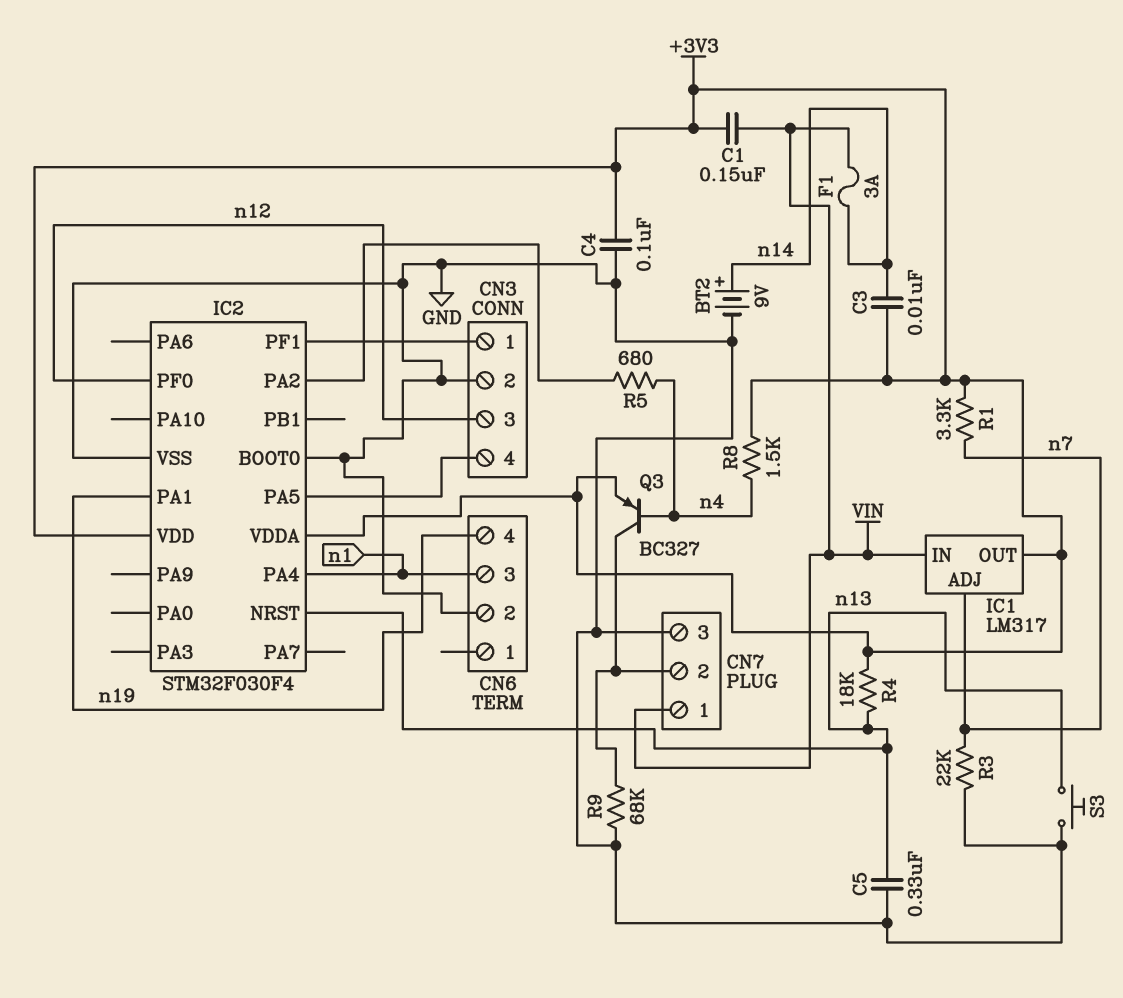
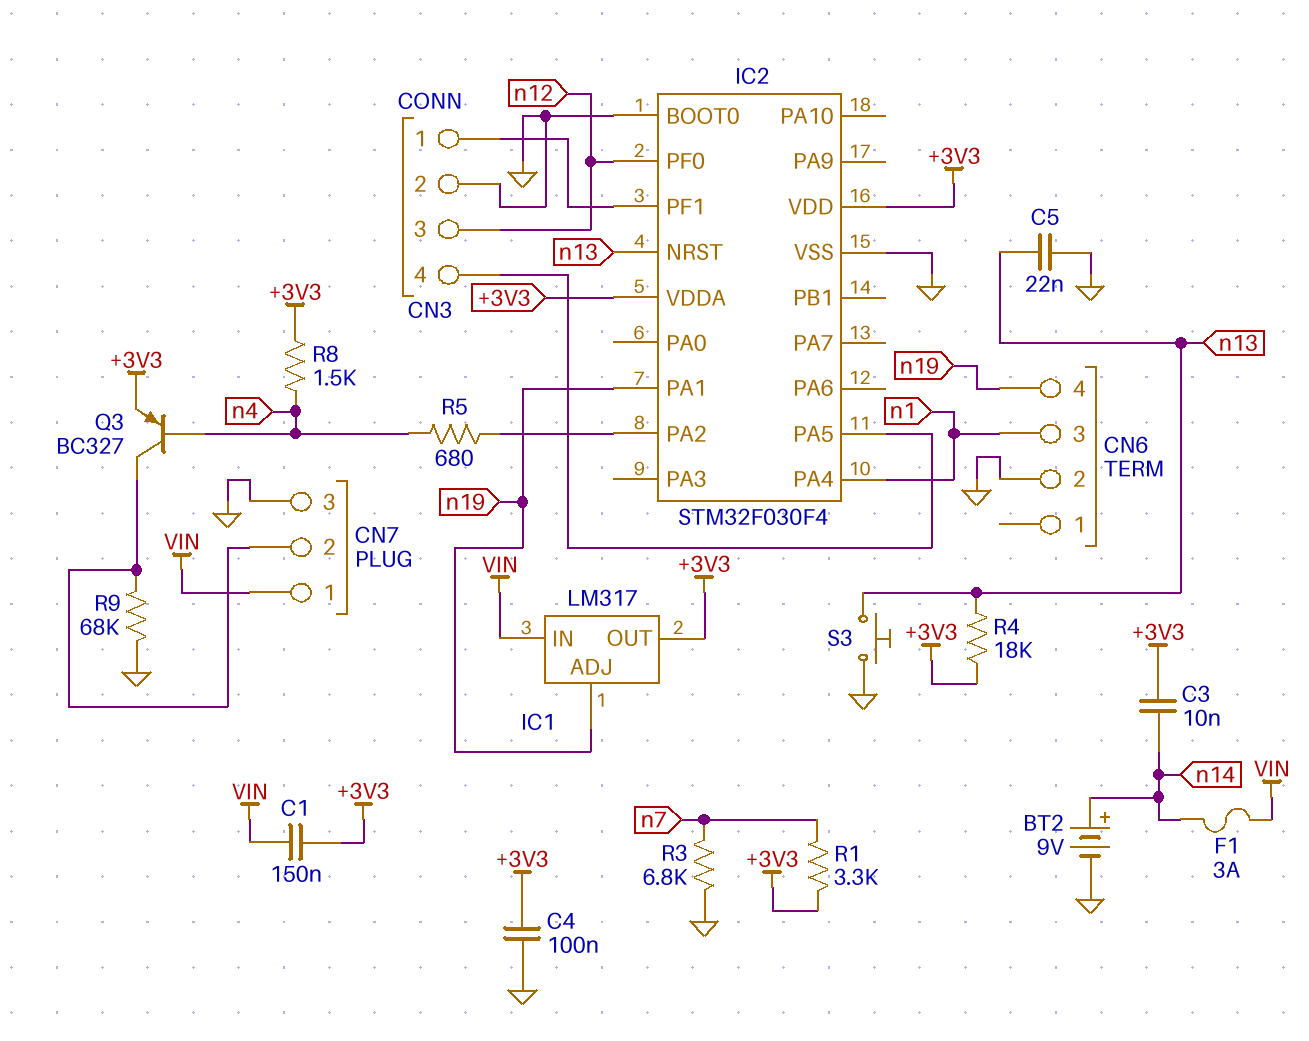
C5: 330nF (GND, n13) -> 22nF (GND, n13)
IC1 pin ADJ: n7 -> n19
R3: 22k (GND, n7) -> 6.8k (GND, n7)

